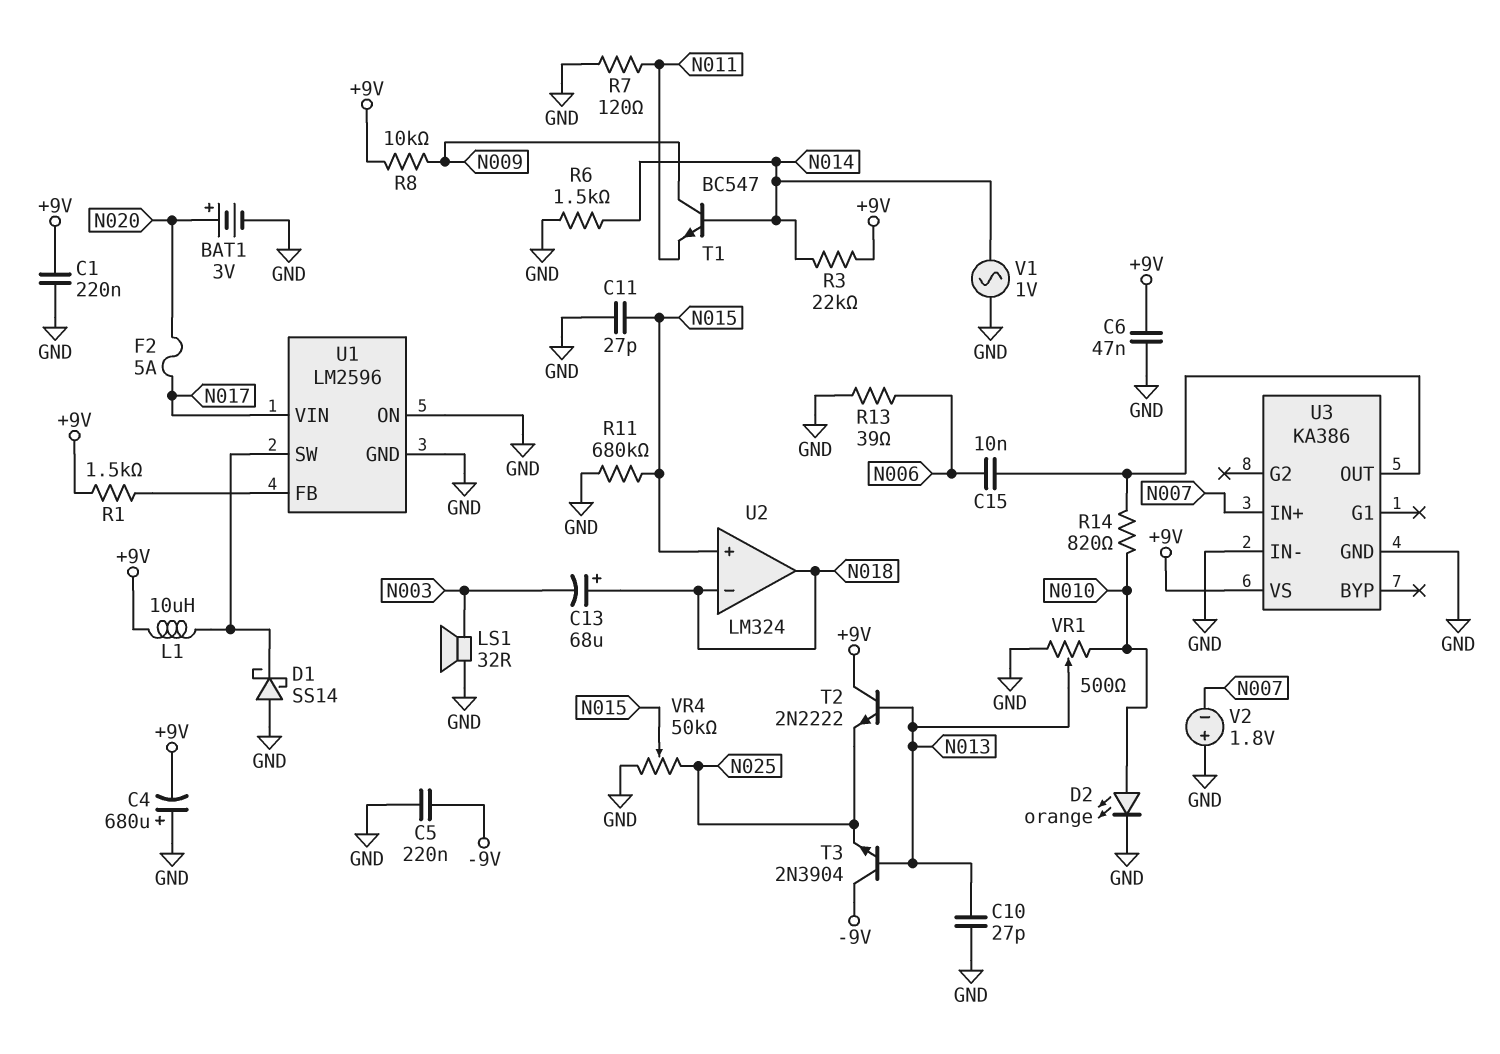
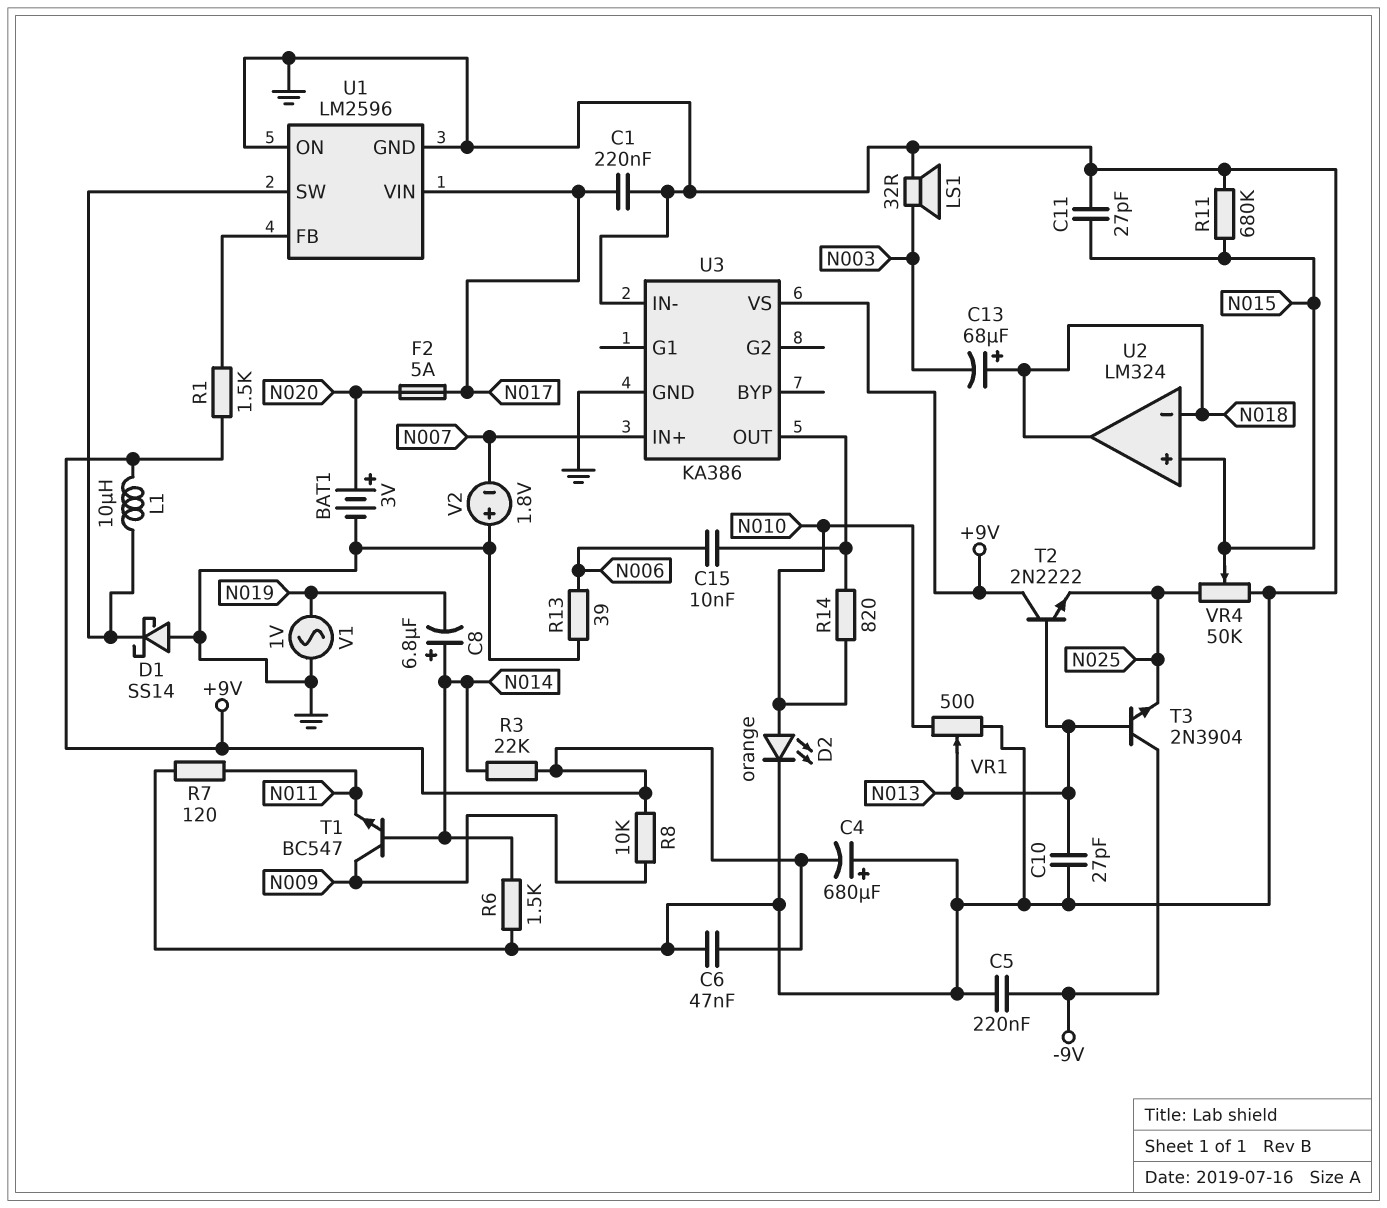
C1: 220nF (+9V, GND) -> 220nF (GND, N017)
C8: none -> 6.8uF (plus N014, minus N019)
V1: AC 1V (GND, N014) -> AC 1V (GND, N019)

